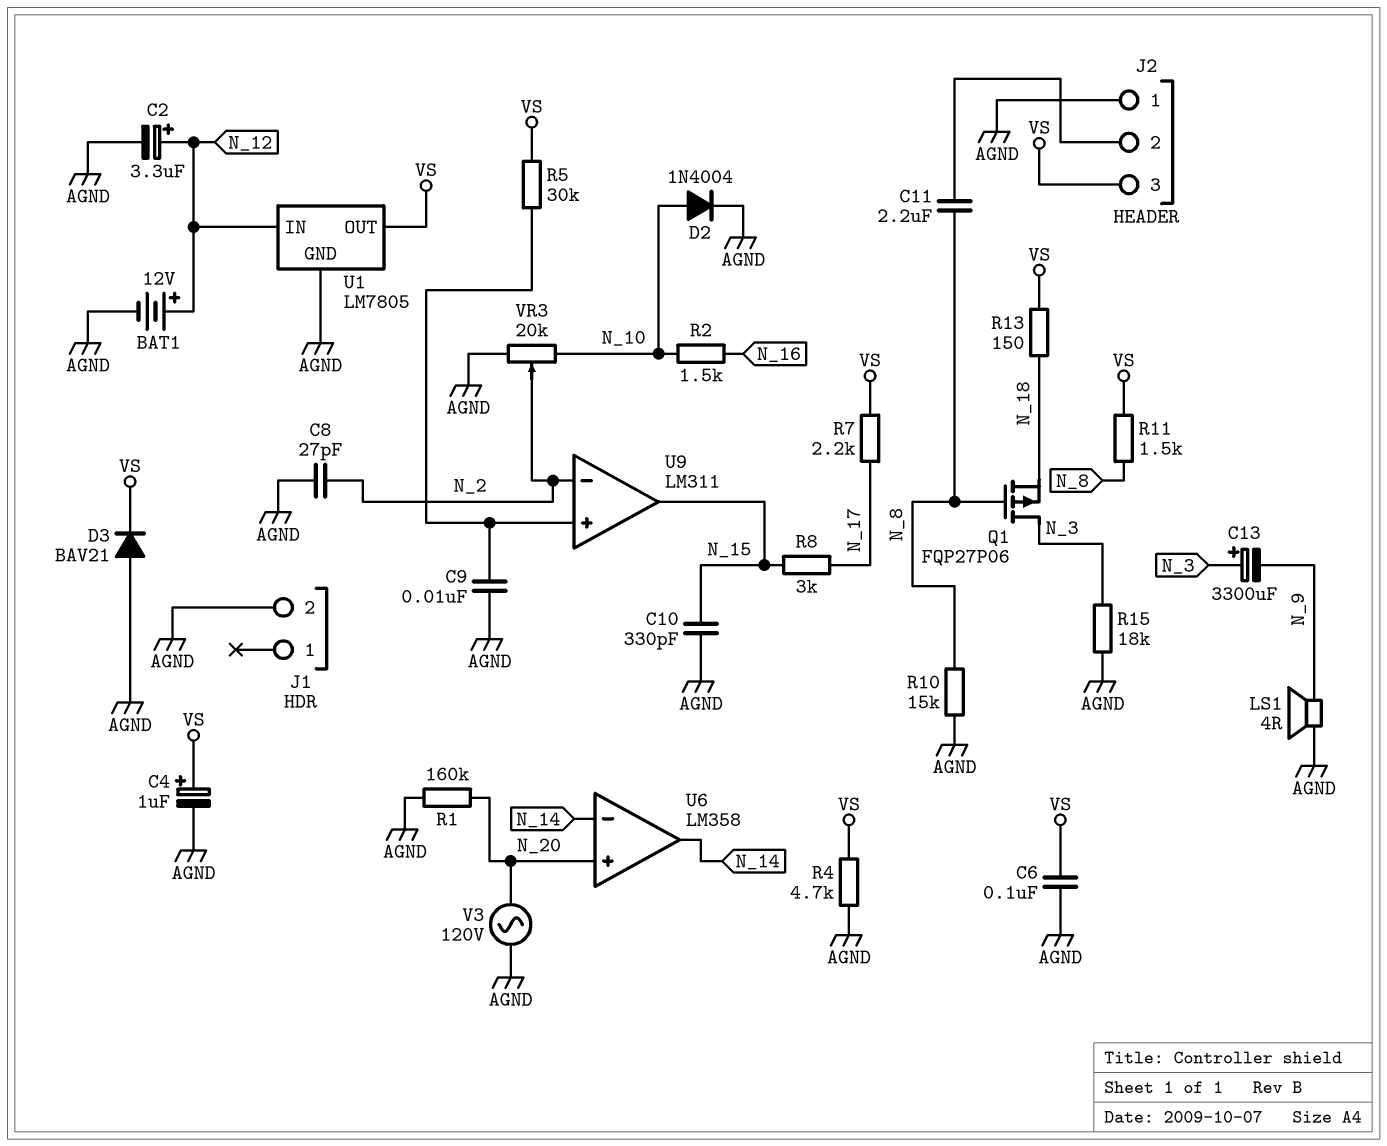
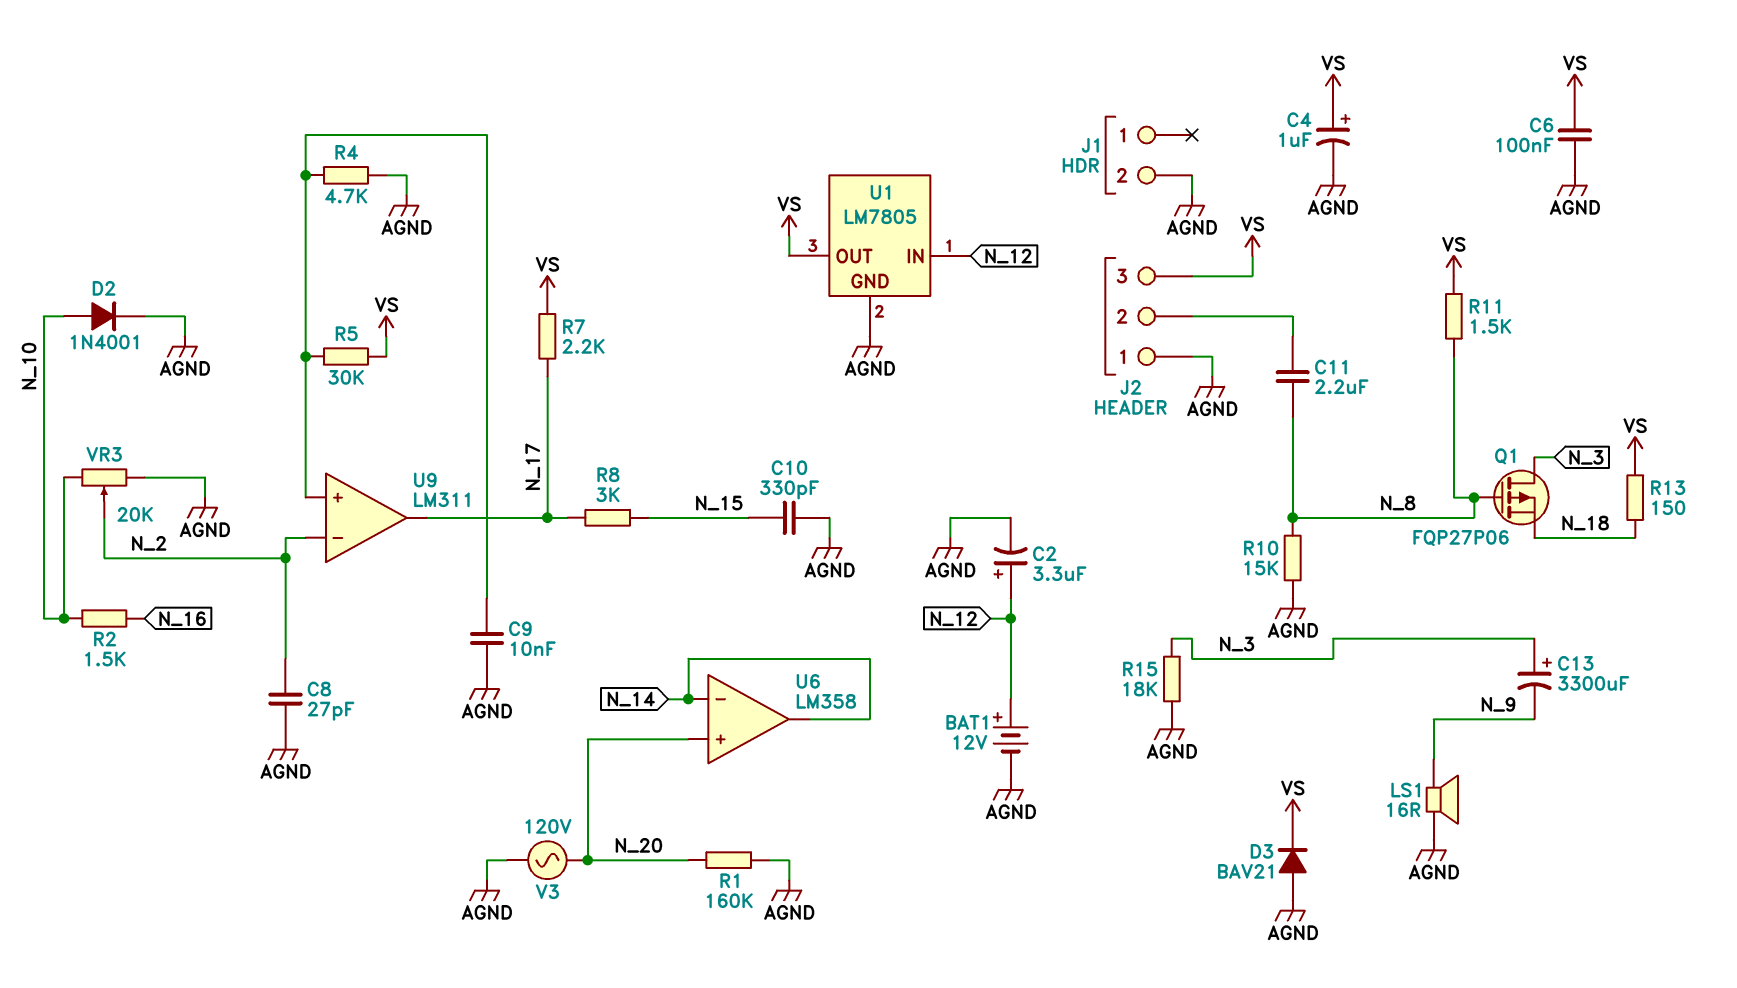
D2: diode 1N4004 (A N_10, K AGND) -> diode 1N4001 (A N_10, K AGND)
LS1: speaker 4R (AGND, N_9) -> speaker 16R (AGND, N_9)
R4: 4.7k (AGND, VS) -> 4.7k (AGND, U9/in+)
U9 pin out: N_15 -> N_17

